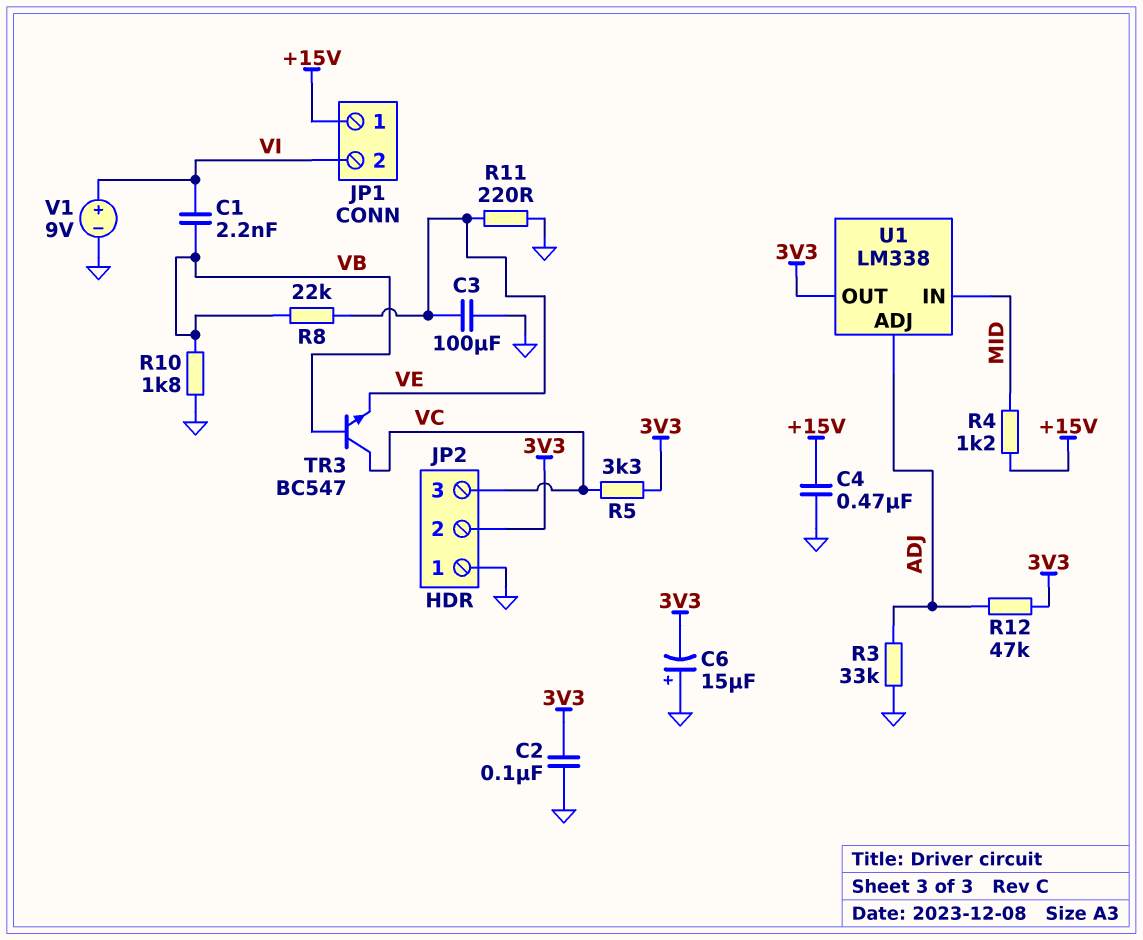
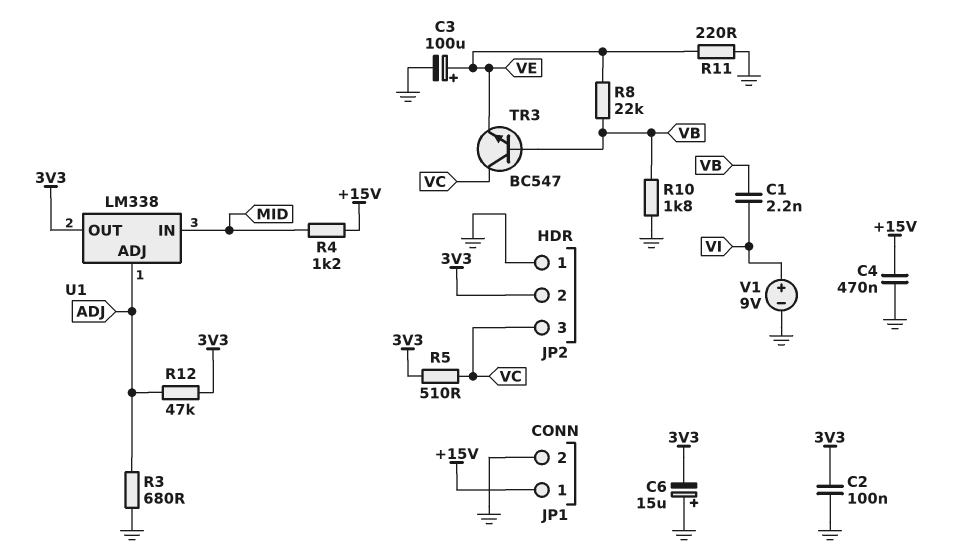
C3: 100uF (GND, VE) -> 100uF (plus VE, minus GND)
JP1 pin 2: VI -> GND
R3: 33k (ADJ, GND) -> 680 (ADJ, GND)
R5: 3.3k (3V3, VC) -> 510 (3V3, VC)

